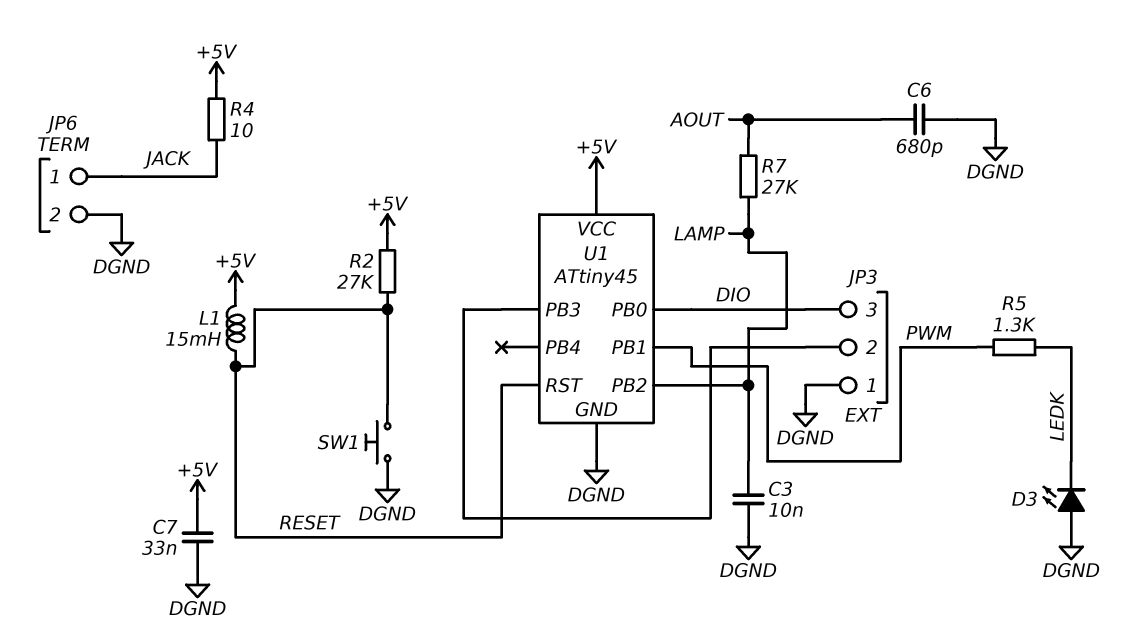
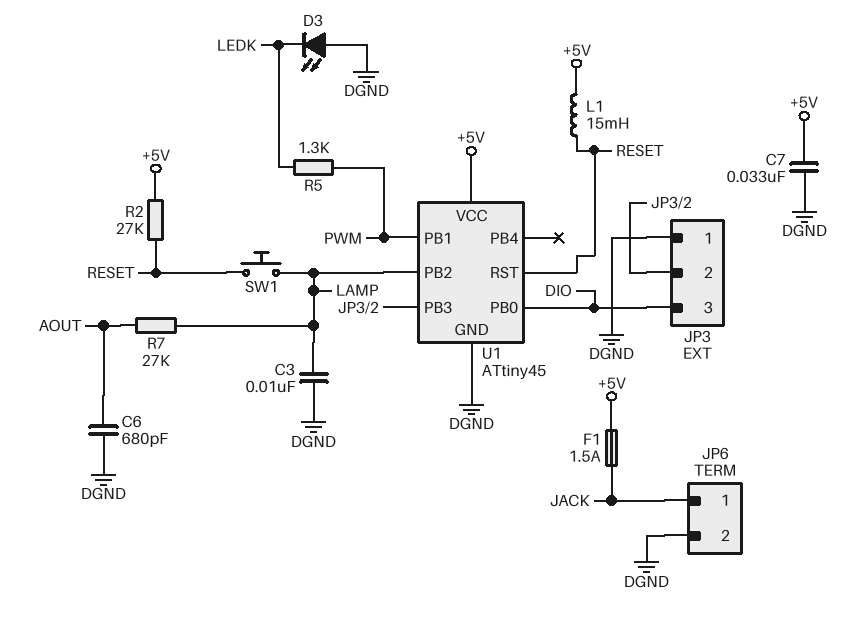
F1: none -> 1.5A (+5V, JACK)
R4: 10 (+5V, JACK) -> none
SW1: button (DGND, RESET) -> button (LAMP, RESET)

